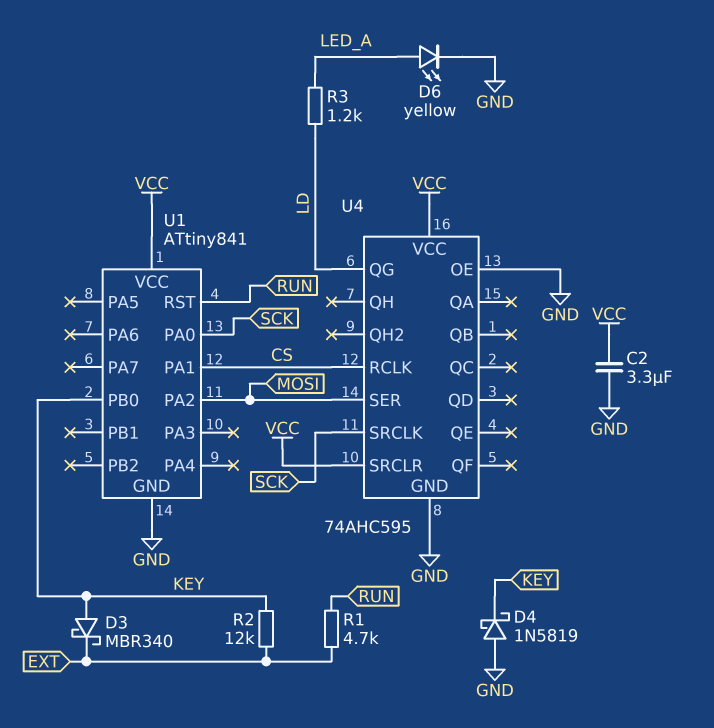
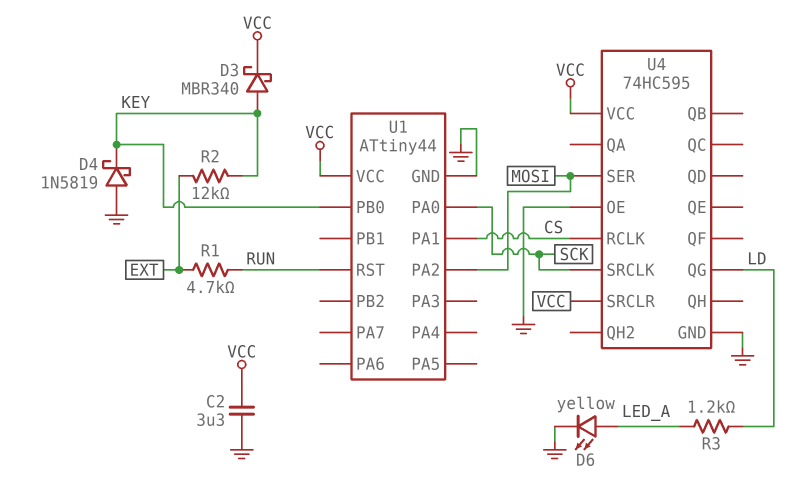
D3: schottky MBR340 (A KEY, K EXT) -> schottky MBR340 (A KEY, K VCC)
U1: ATtiny841 -> ATtiny44
U4: 74AHC595 -> 74HC595

